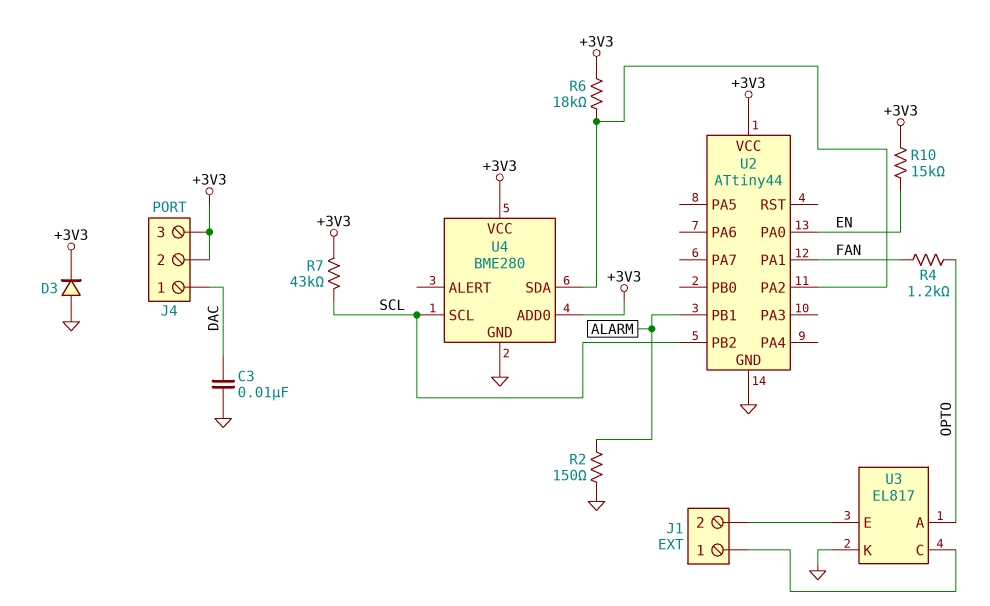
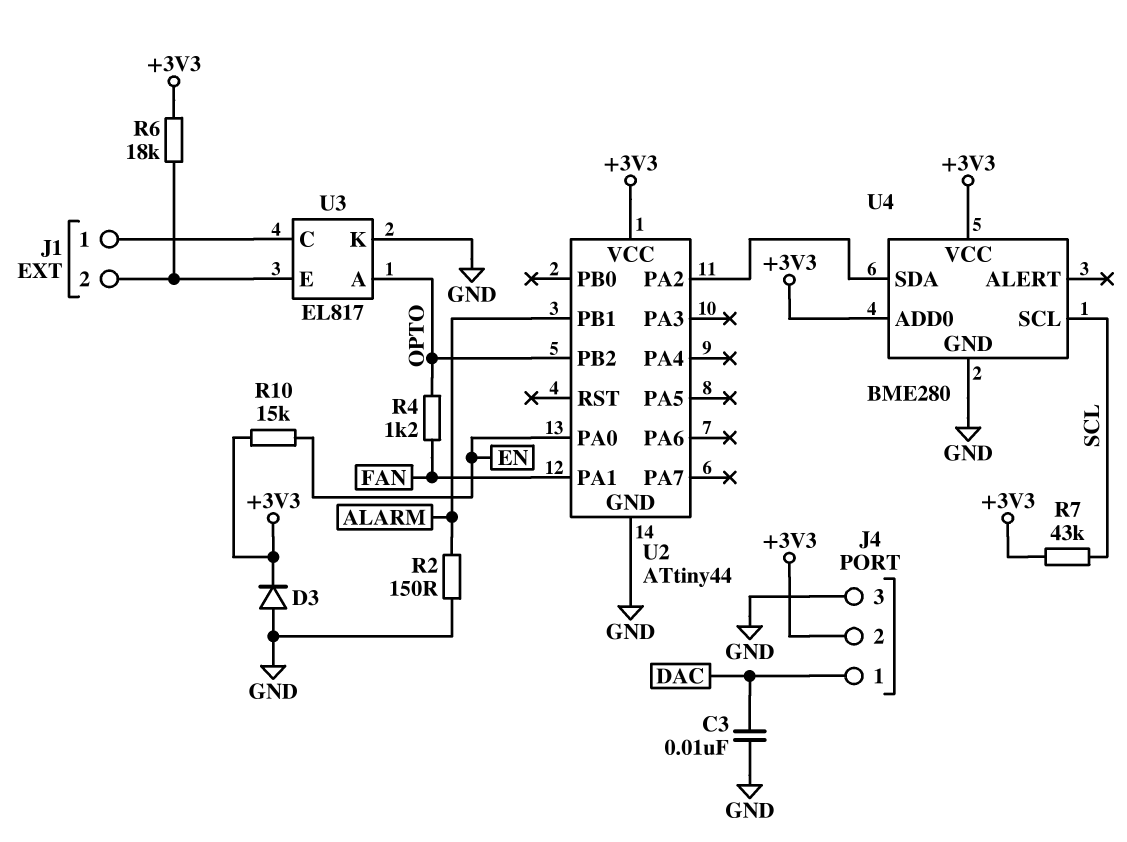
J4 pin 3: +3V3 -> GND
R6: 18k (+3V3, U2/PA2) -> 18k (+3V3, J1/2)
U2 pin PB2: SCL -> OPTO

